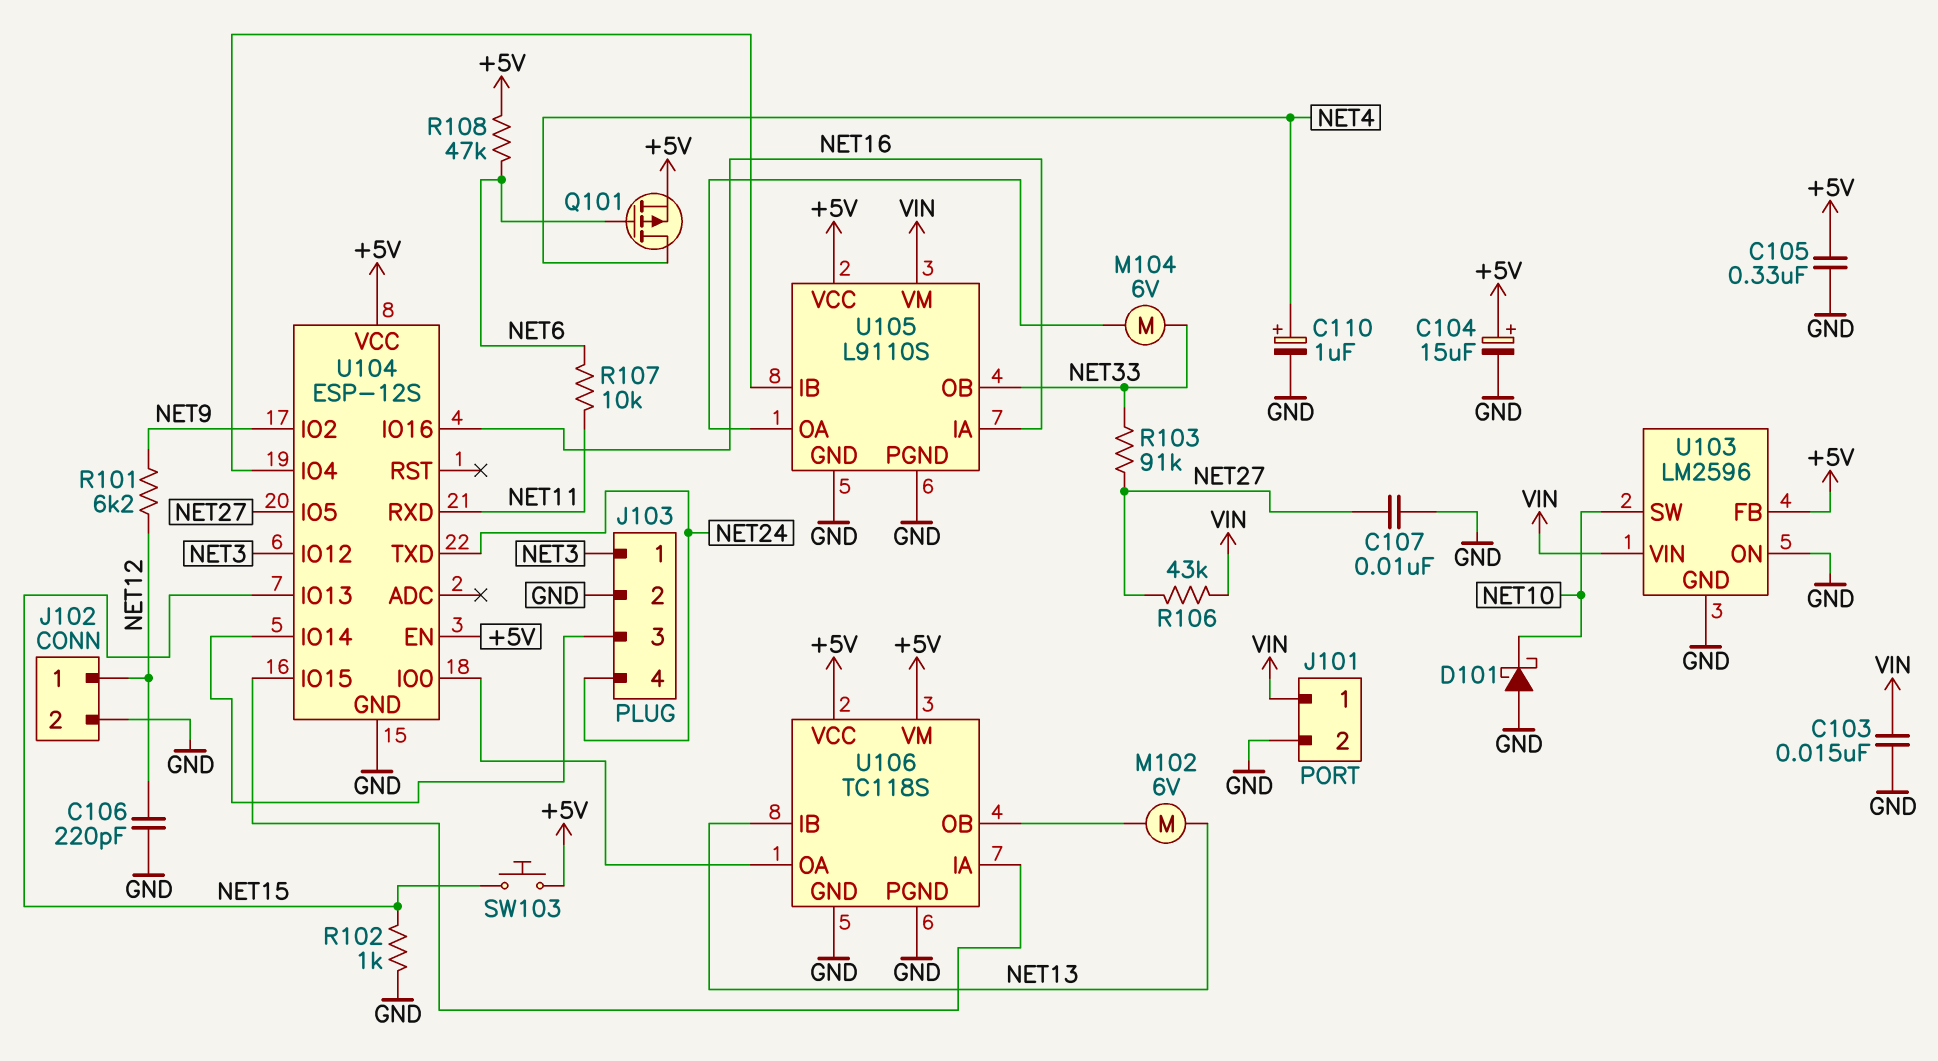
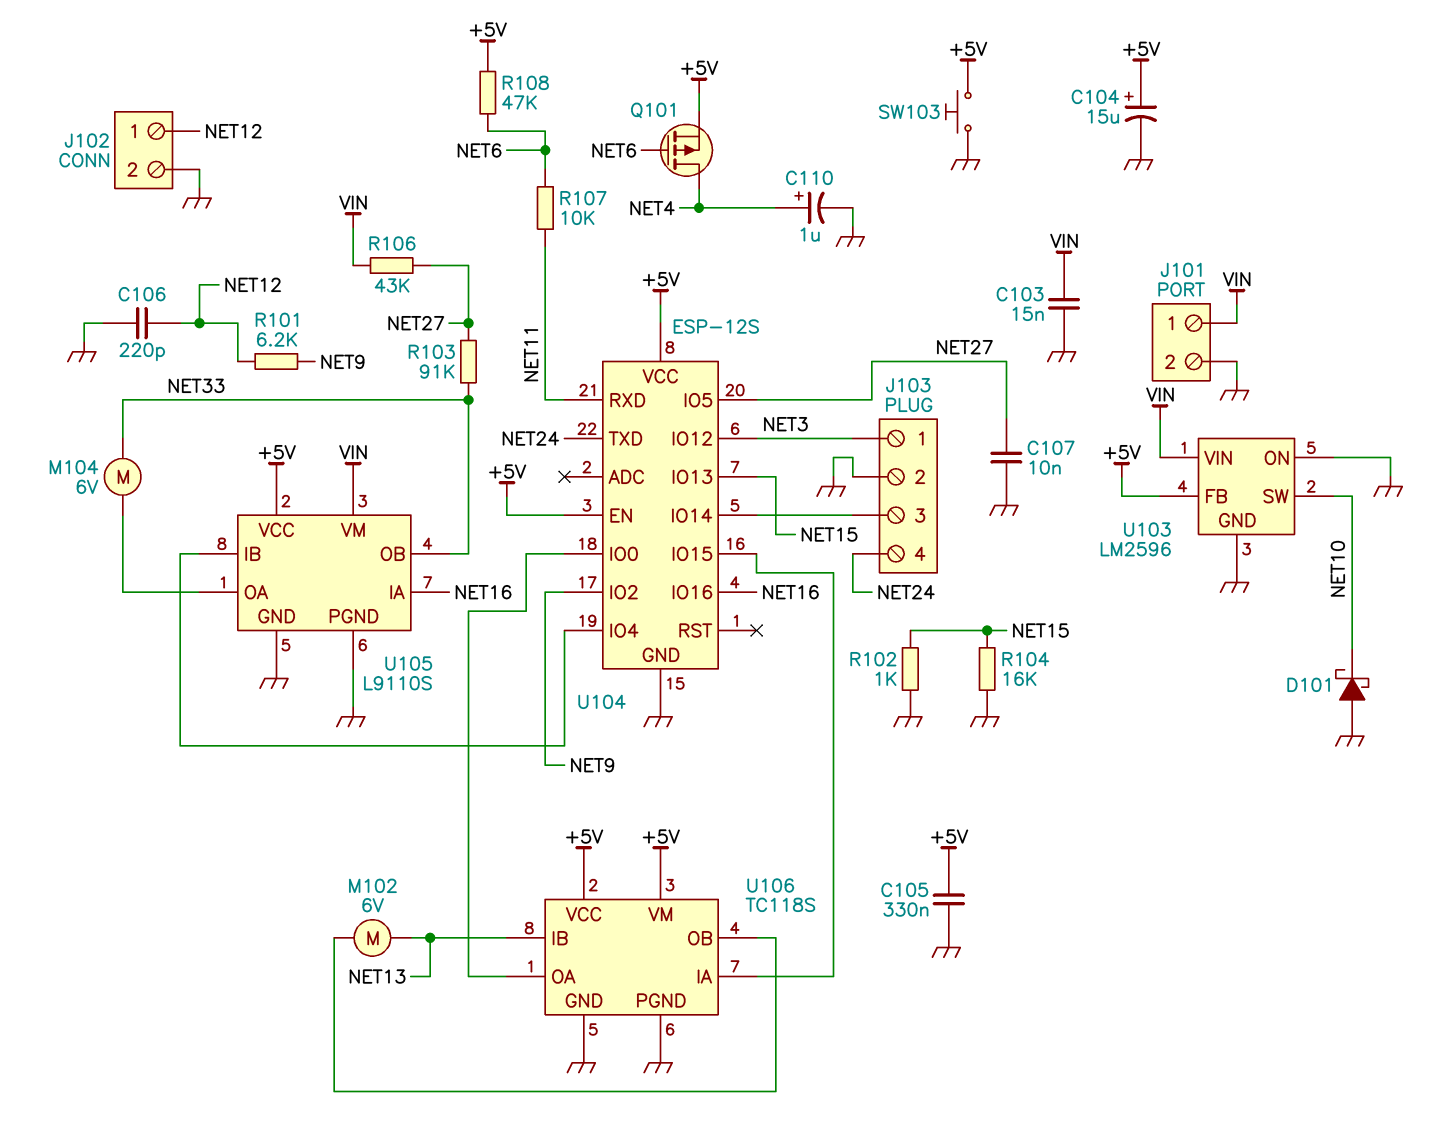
R104: none -> 16k (GND, NET15)
SW103: button (+5V, NET15) -> button (+5V, GND)

